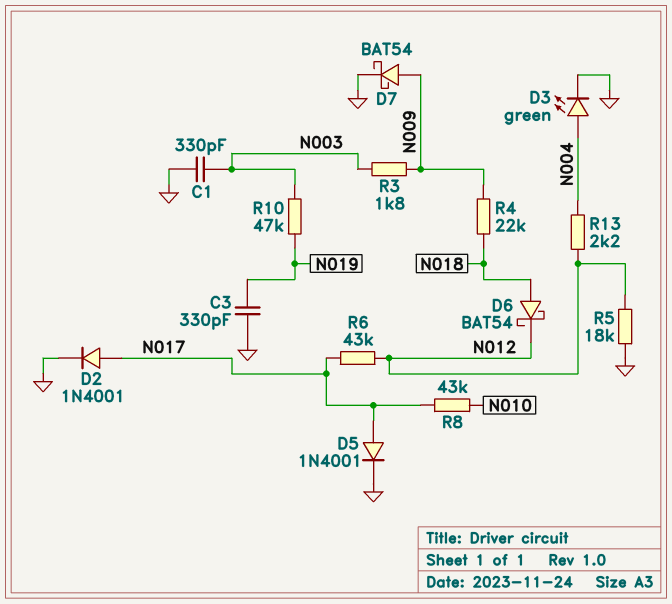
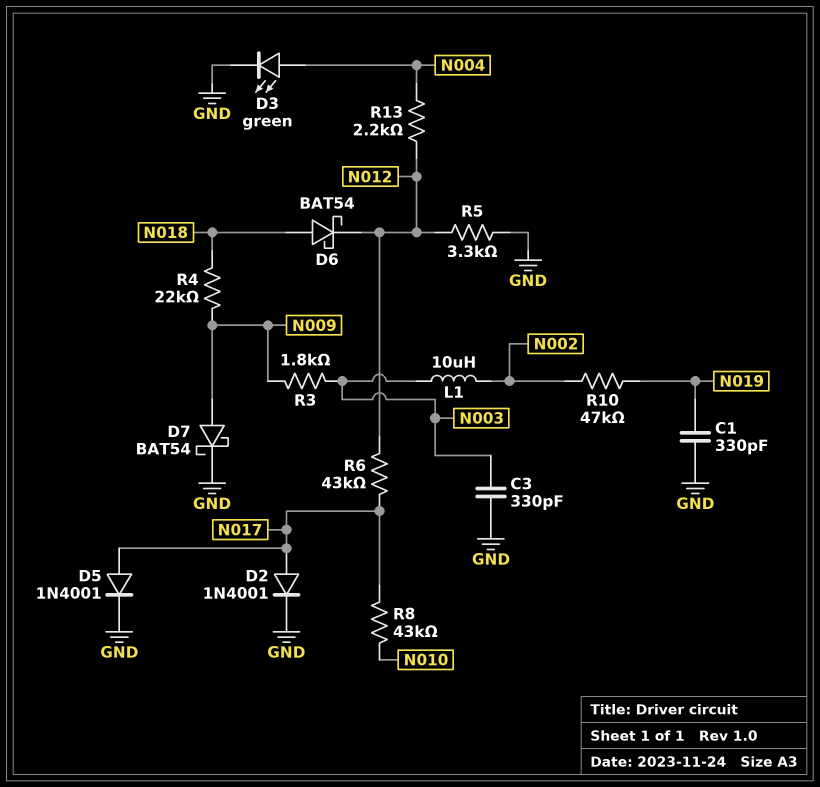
C1: 330pF (GND, N003) -> 330pF (GND, N019)
C3: 330pF (GND, N019) -> 330pF (GND, N003)
L1: none -> 10uH (N002, N003)
R5: 18k (GND, N012) -> 3.3k (GND, N012)
R10: 47k (N003, N019) -> 47k (N002, N019)

